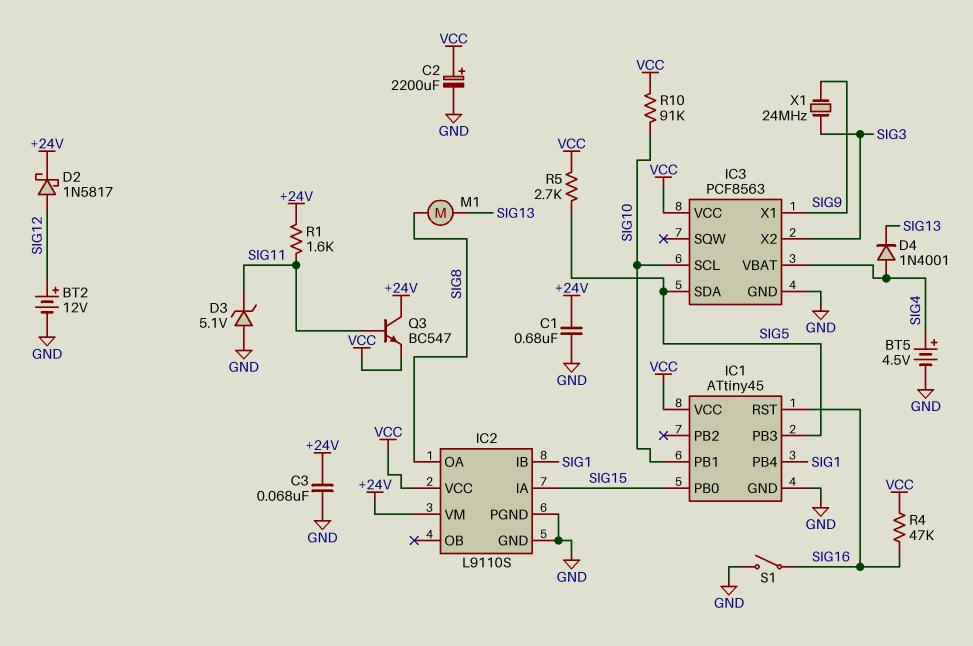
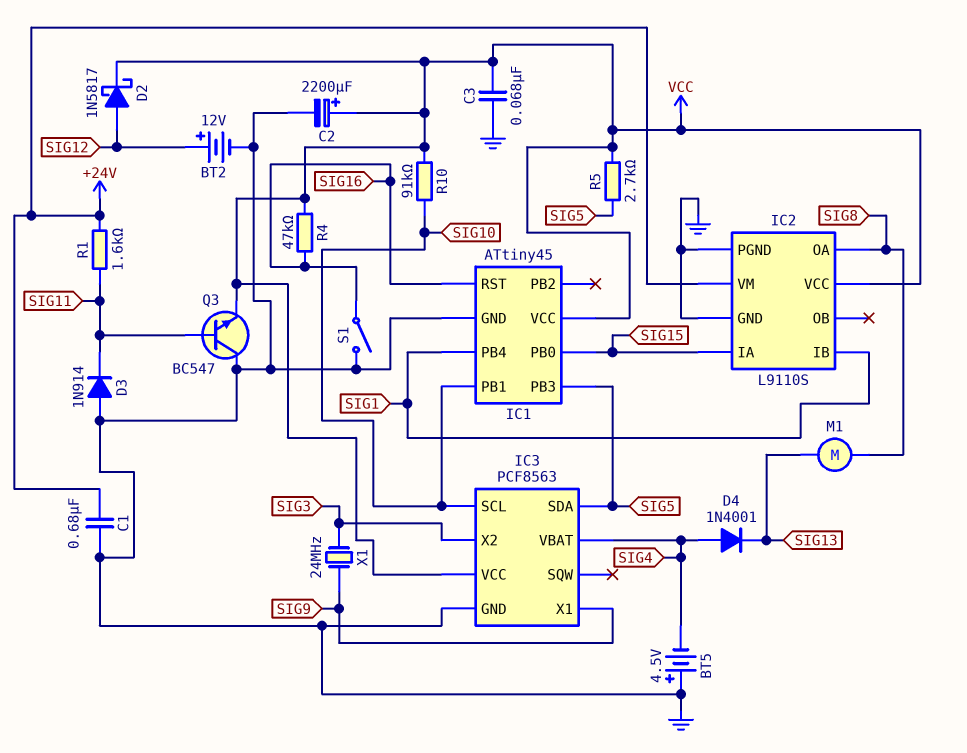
BT5: 4.5V (plus SIG4, minus GND) -> 4.5V (plus GND, minus SIG4)
C3: 68nF (+24V, GND) -> 68nF (GND, VCC)
D2: schottky 1N5817 (A SIG12, K +24V) -> schottky 1N5817 (A SIG12, K VCC)
D3: zener 5.1V (A GND, K SIG11) -> diode 1N914 (A GND, K SIG11)
Q3: NPN BC547 (B SIG11, C +24V, E VCC) -> NPN BC547 (B SIG11, C GND, E VCC)

